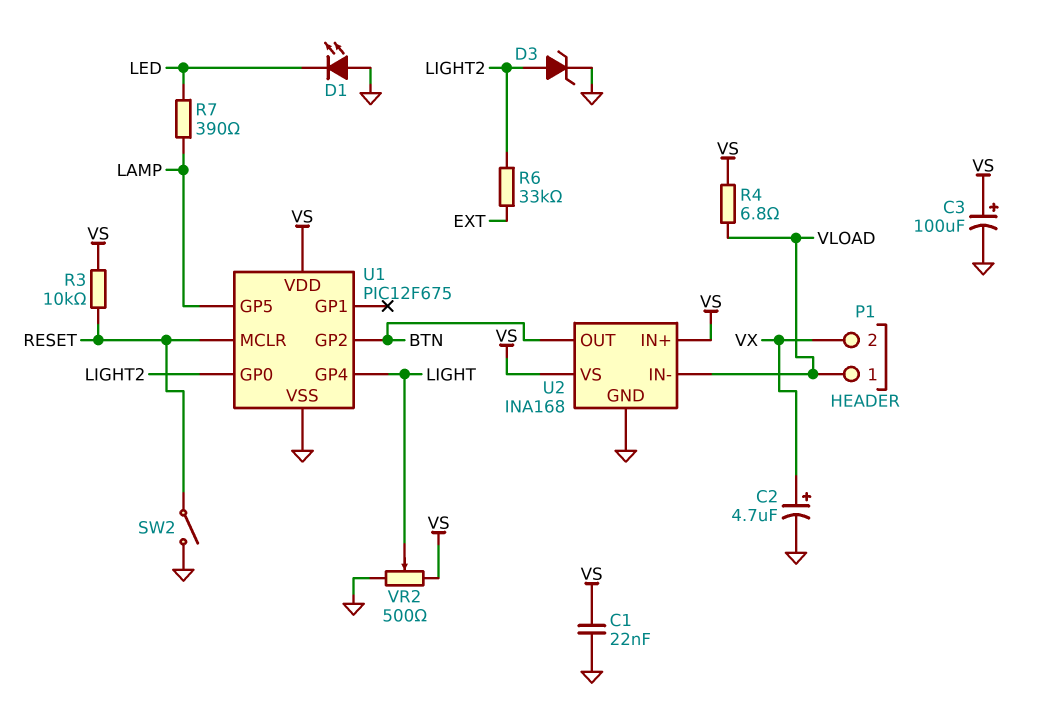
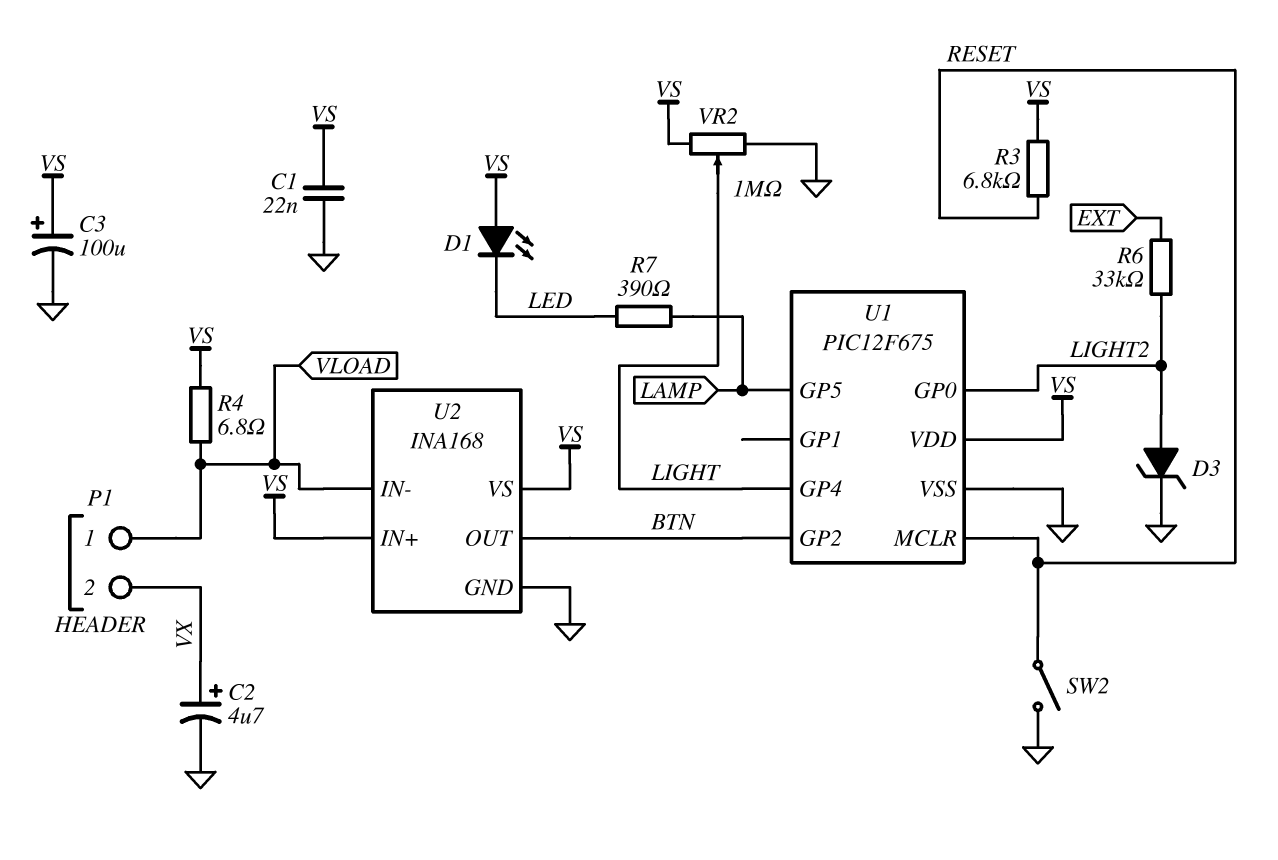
D1: LED (A GND, K LED) -> LED (A VS, K LED)
R3: 10k (RESET, VS) -> 6.8k (RESET, VS)
VR2: 500 (GND, VS, wiper LIGHT) -> 1M (GND, VS, wiper LIGHT)

